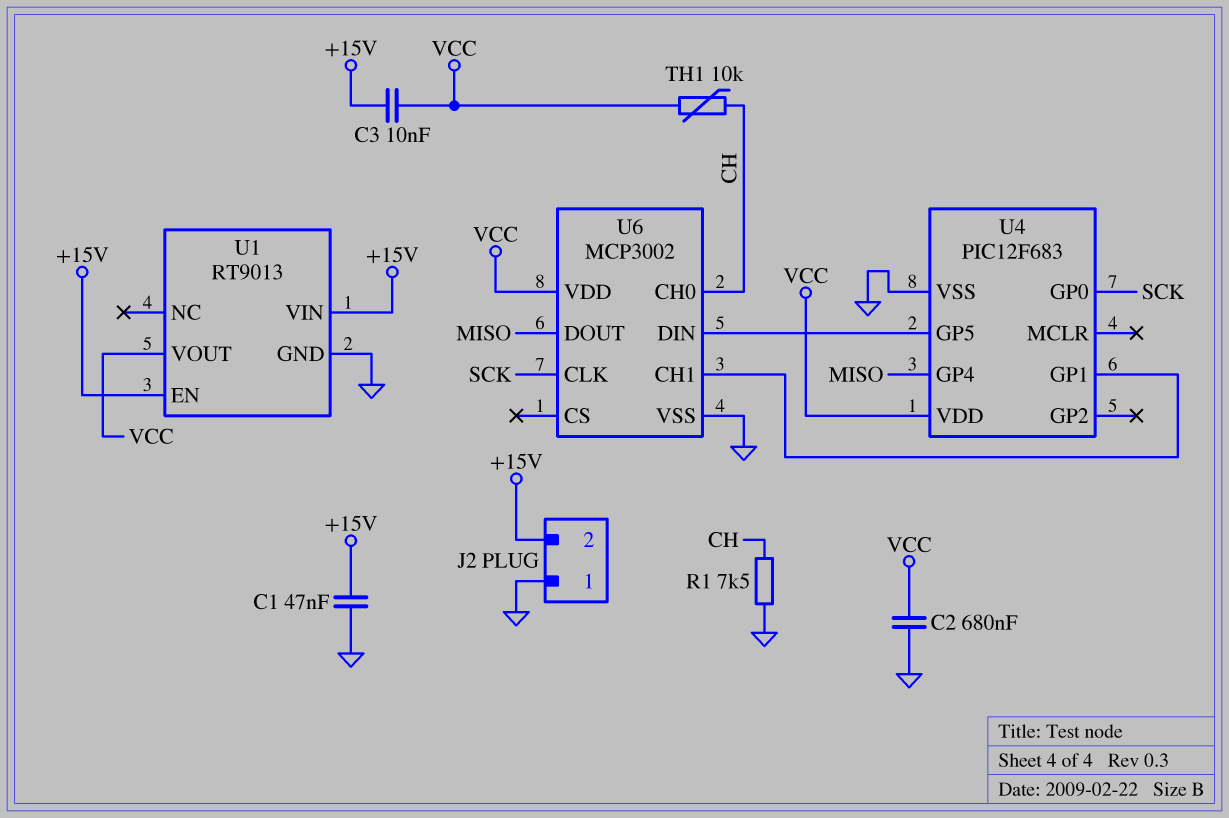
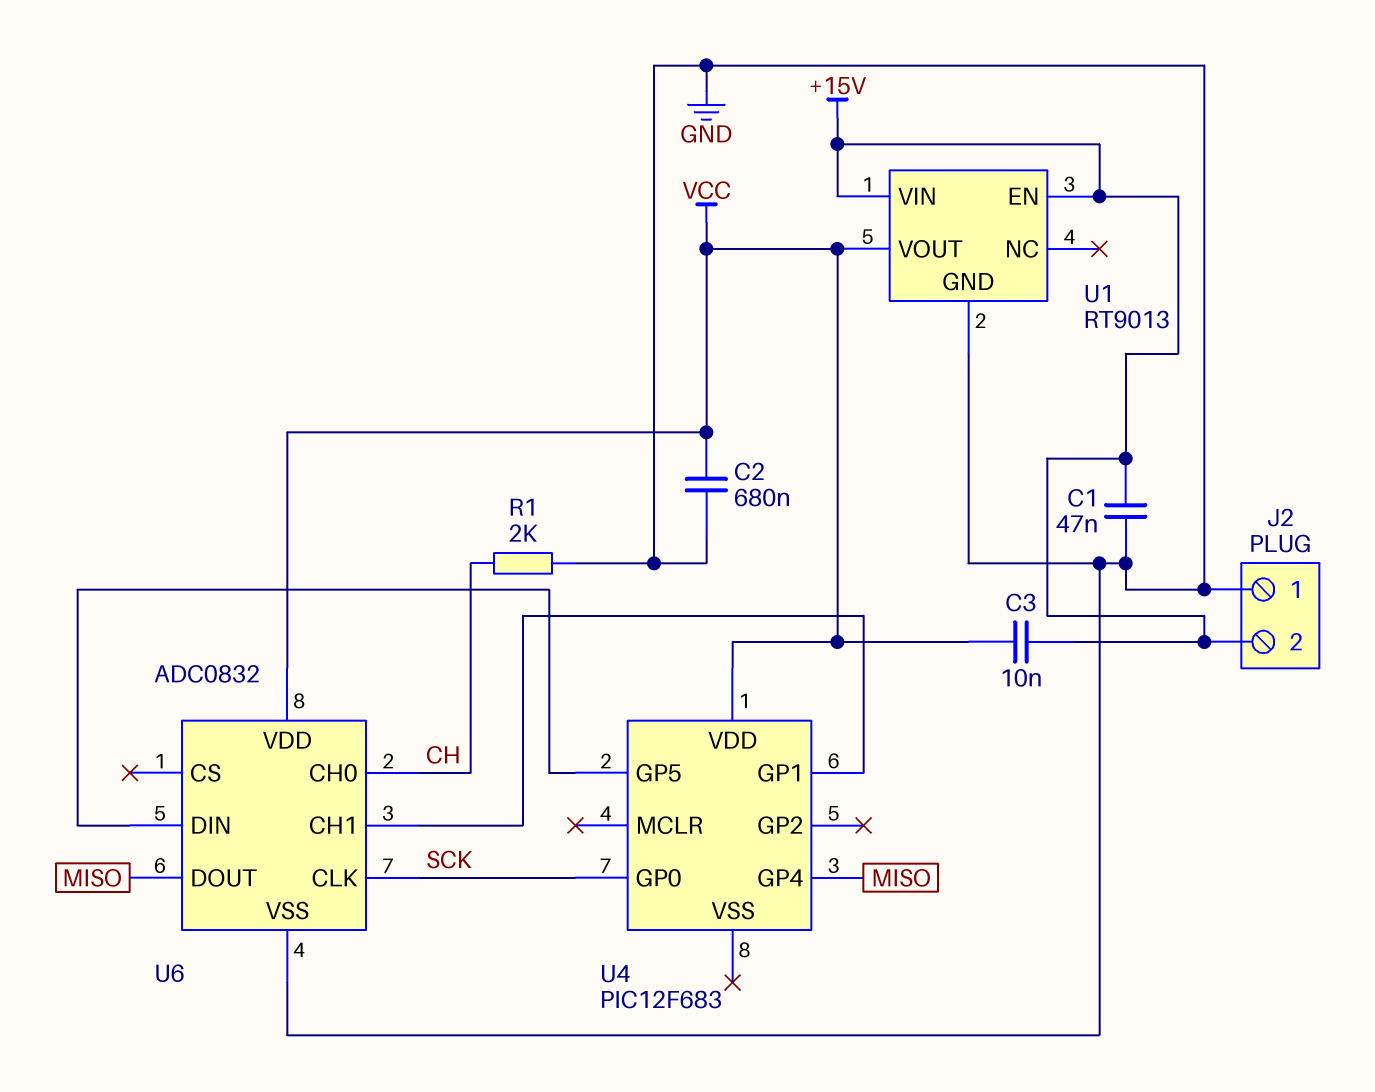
R1: 7.5k (CH, GND) -> 2k (CH, GND)
TH1: 10k (CH, VCC) -> none
U4 pin VSS: GND -> none
U6: MCP3002 -> ADC0832

